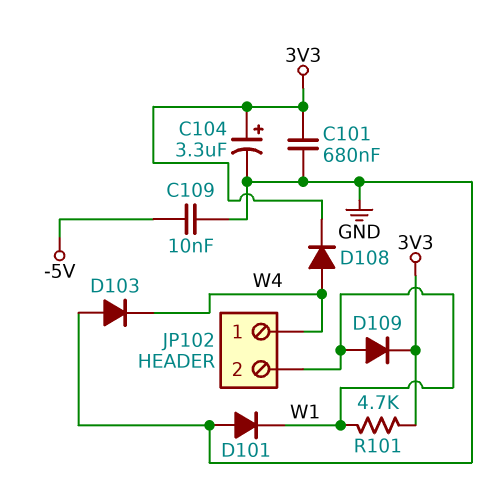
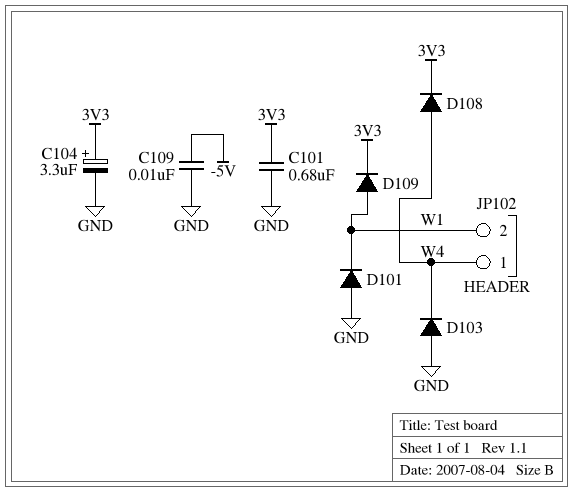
R101: 4.7k (3V3, W1) -> none

